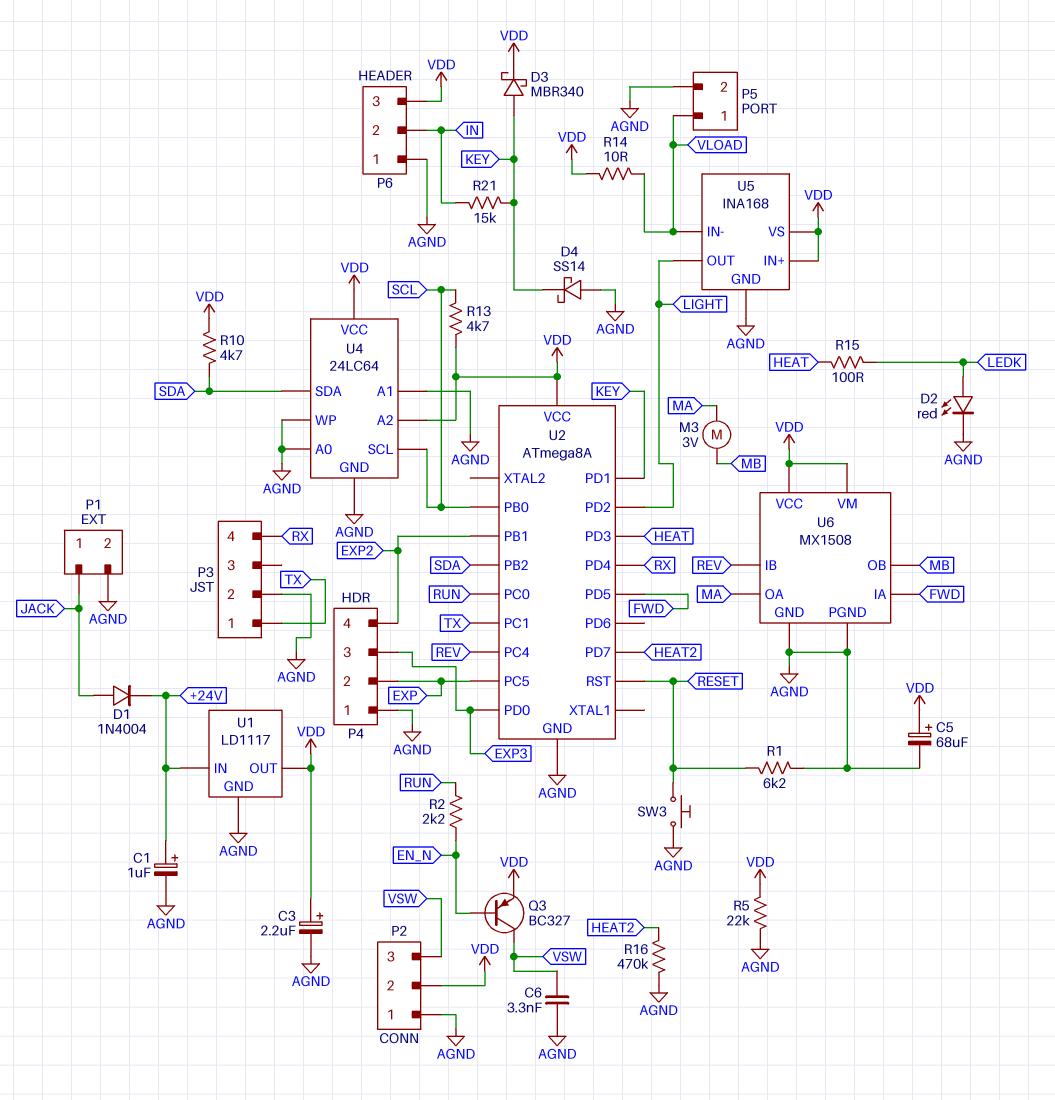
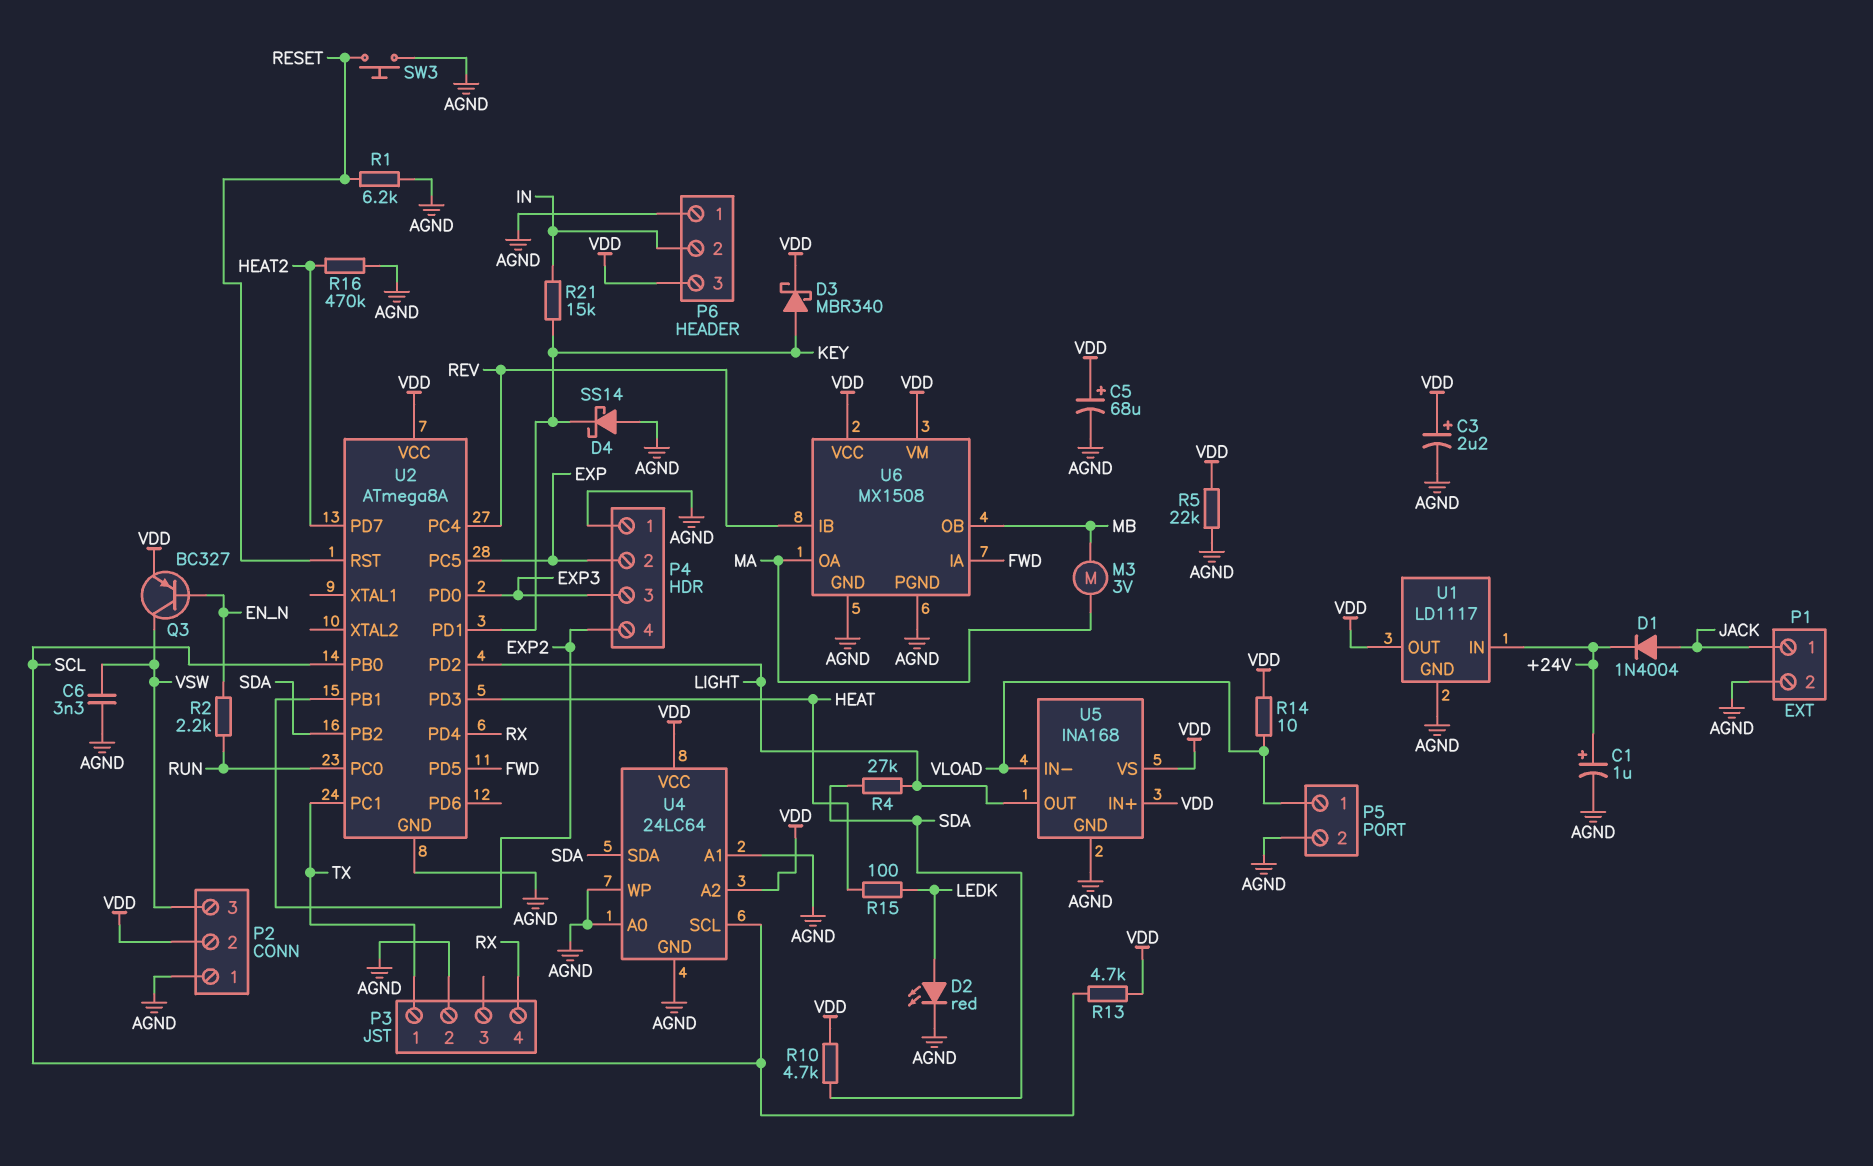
R4: none -> 27k (LIGHT, SDA)

